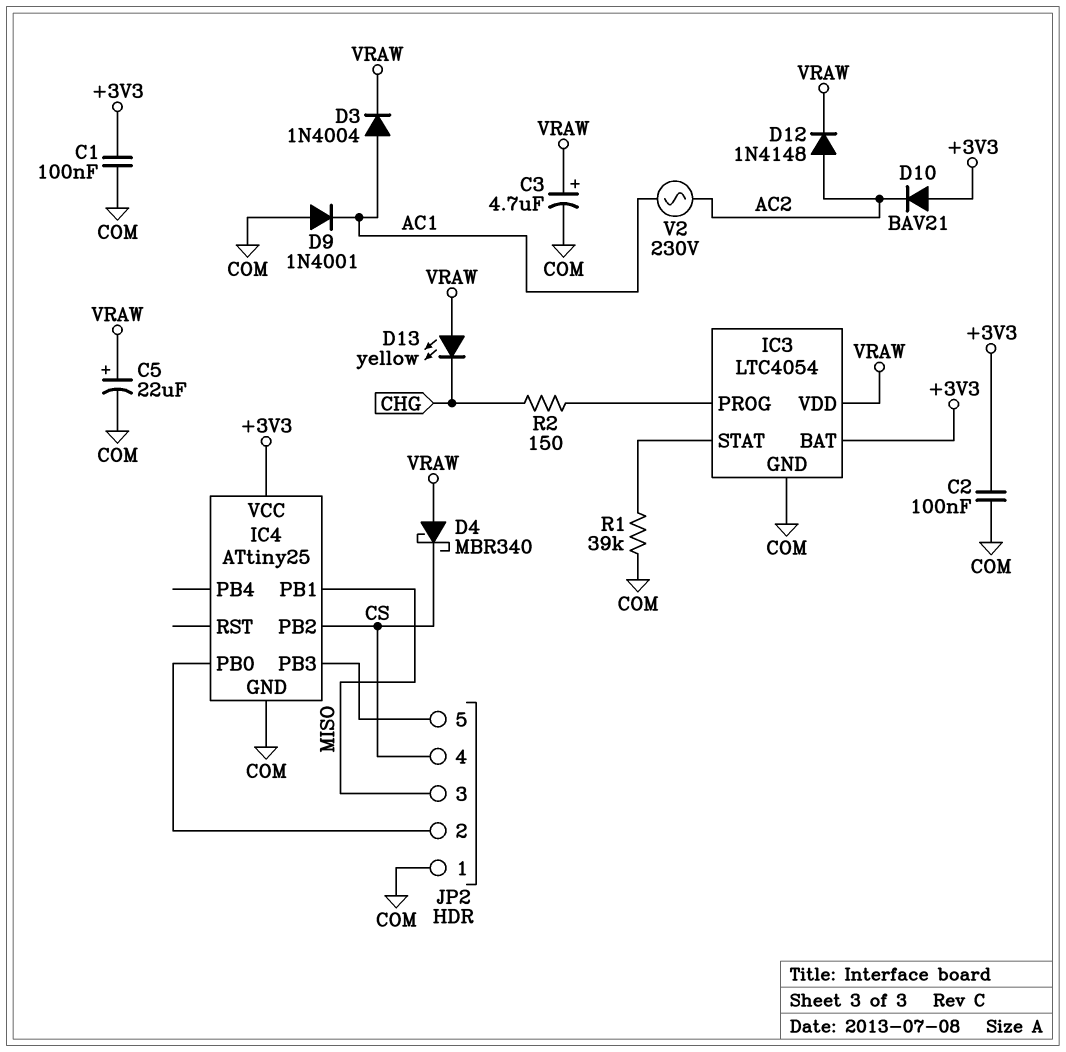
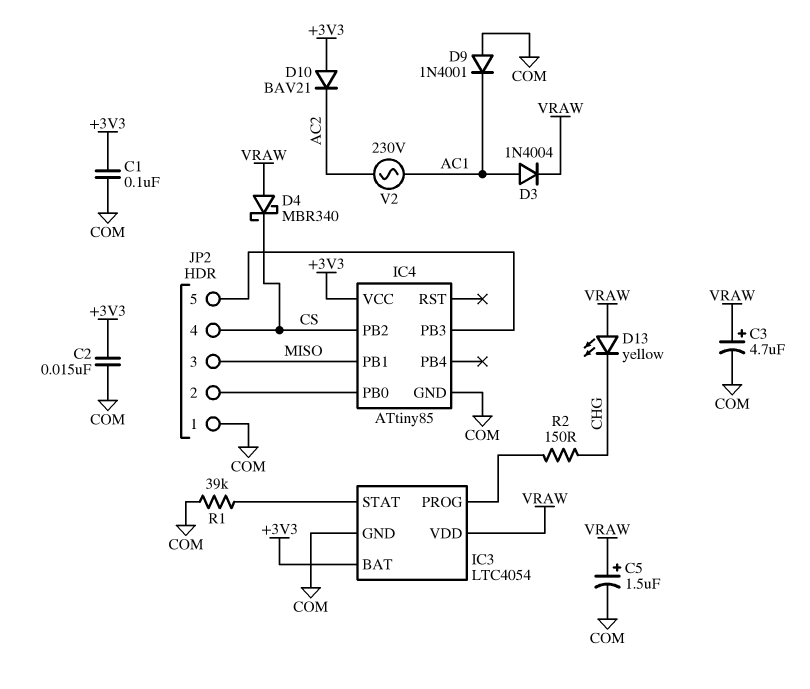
C2: 100nF (+3V3, COM) -> 15nF (+3V3, COM)
C5: 22uF (plus VRAW, minus COM) -> 1.5uF (plus VRAW, minus COM)
D12: diode 1N4148 (A AC2, K VRAW) -> none
IC4: ATtiny25 -> ATtiny85

